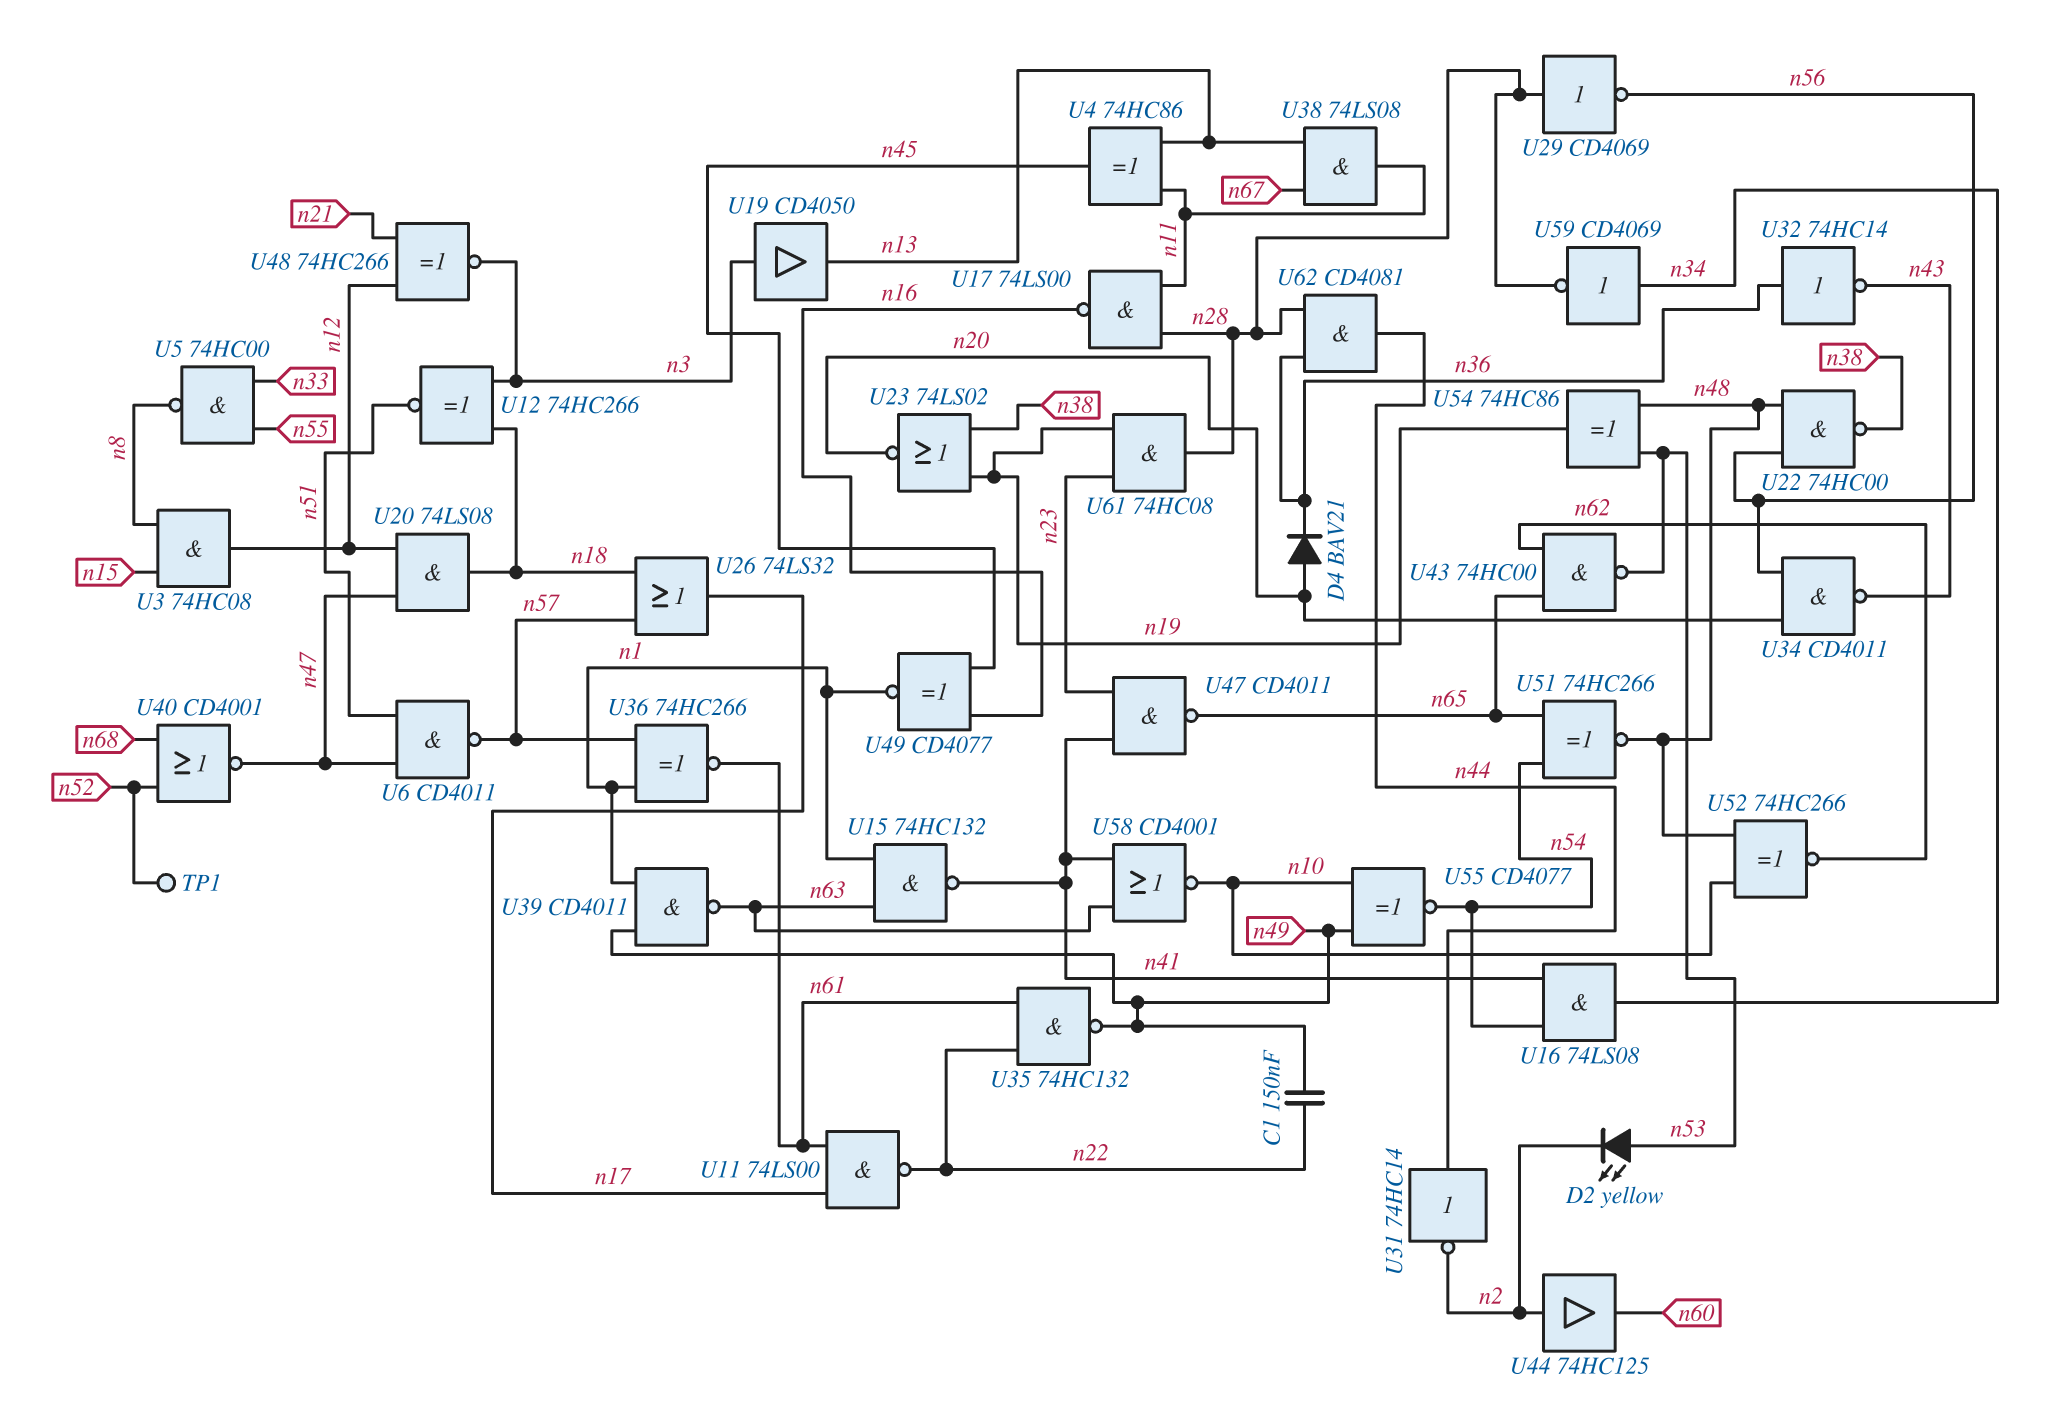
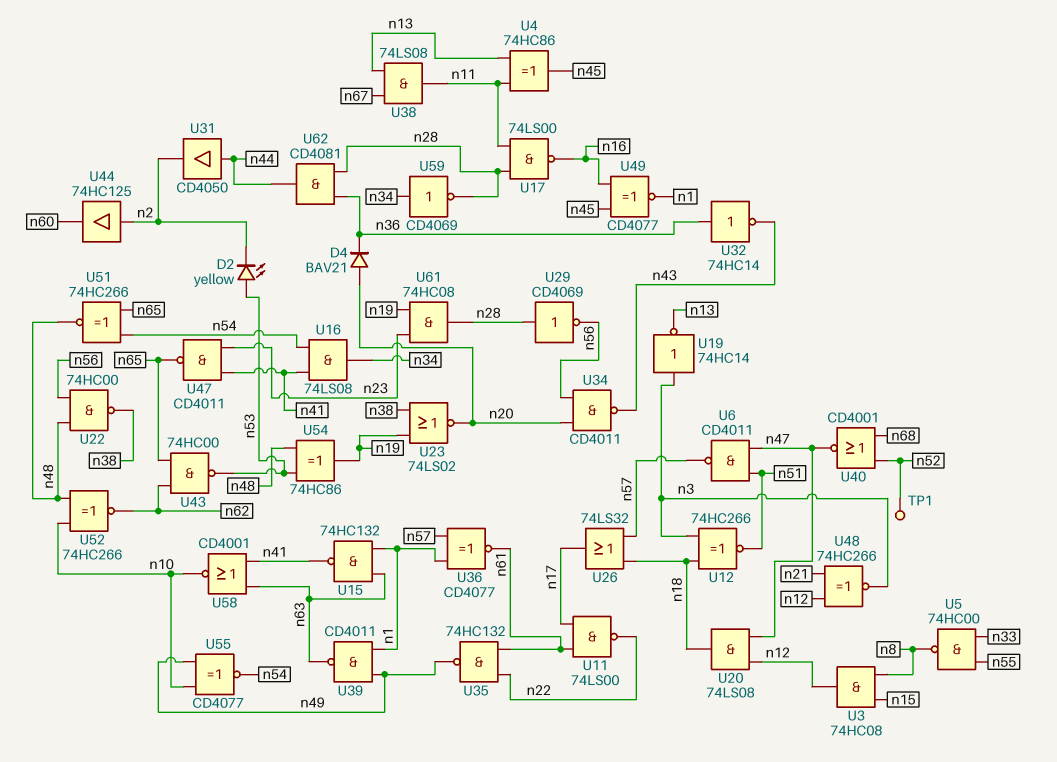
C1: 150nF (n22, n49) -> none
U19: buffer CD4050 (in n3, out n13) -> NOT 74HC14 (in n3, out n13)
U31: NOT 74HC14 (in n44, out n2) -> buffer CD4050 (in n44, out n2)
U36: XNOR 74HC266 (in n1, in n57, out n61) -> XNOR CD4077 (in n1, in n57, out n61)

